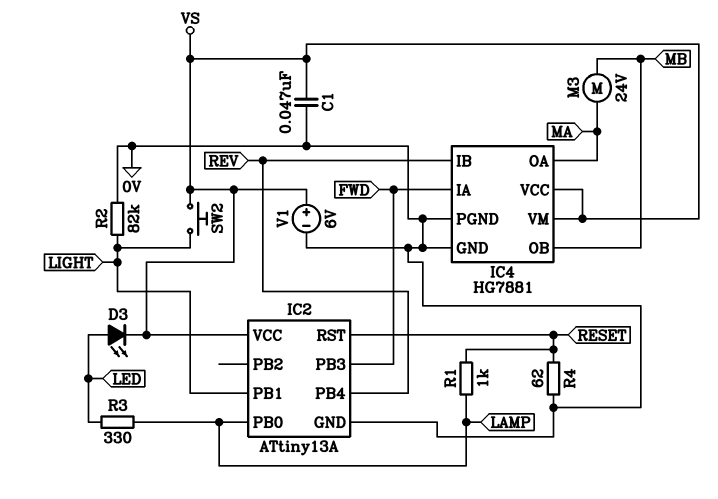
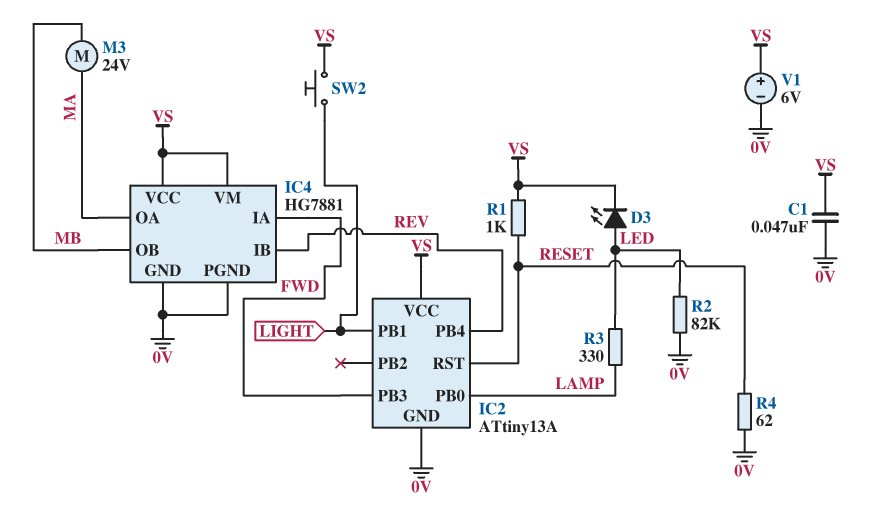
R1: 1k (LAMP, RESET) -> 1k (RESET, VS)
R2: 82k (0V, LIGHT) -> 82k (0V, LED)

